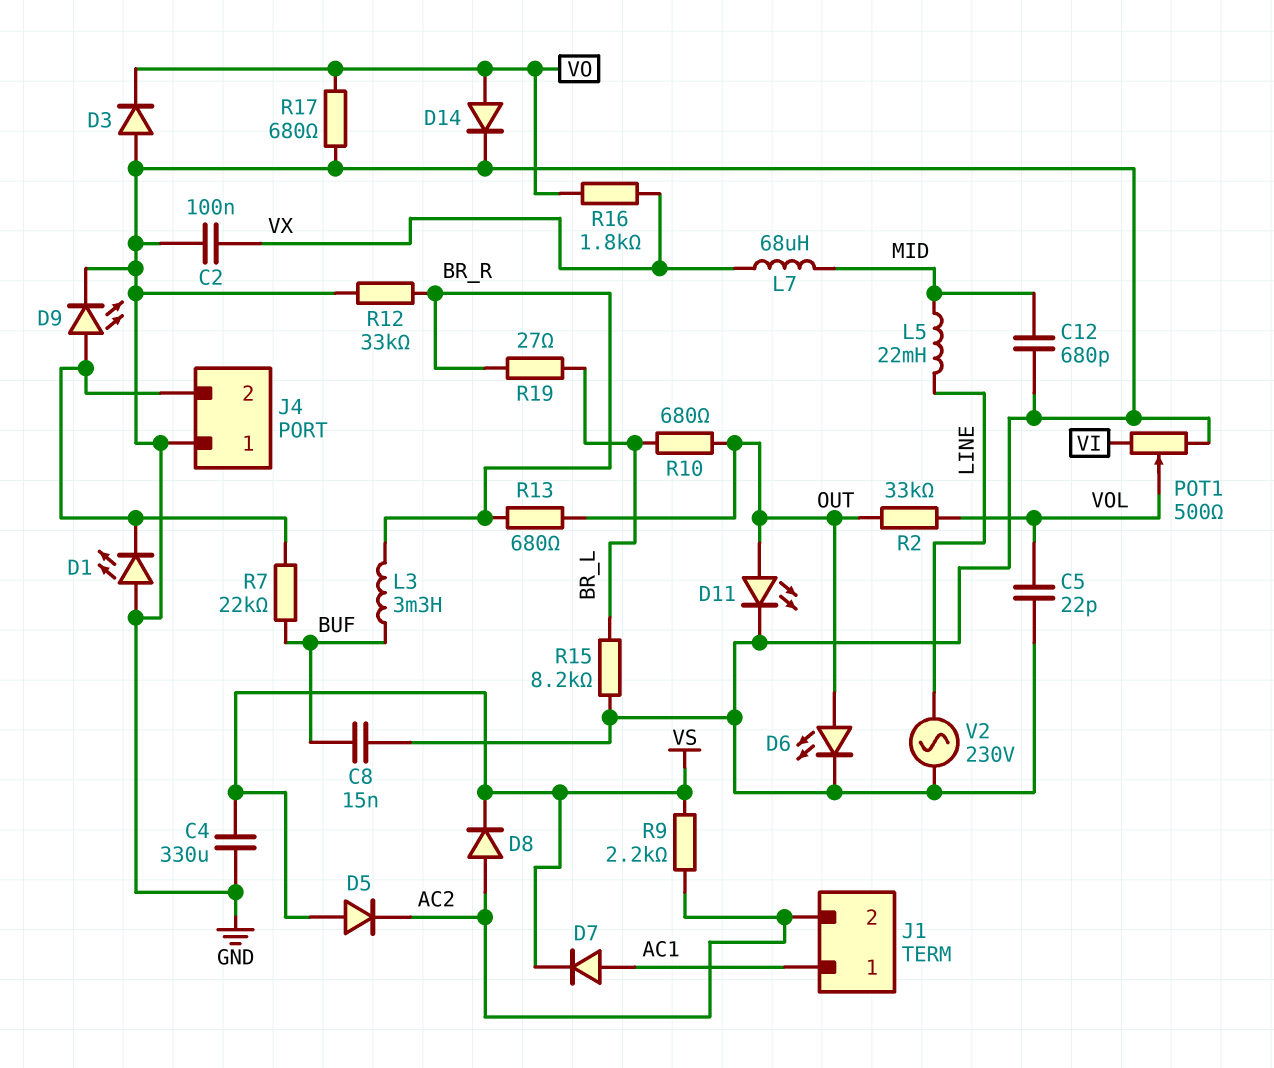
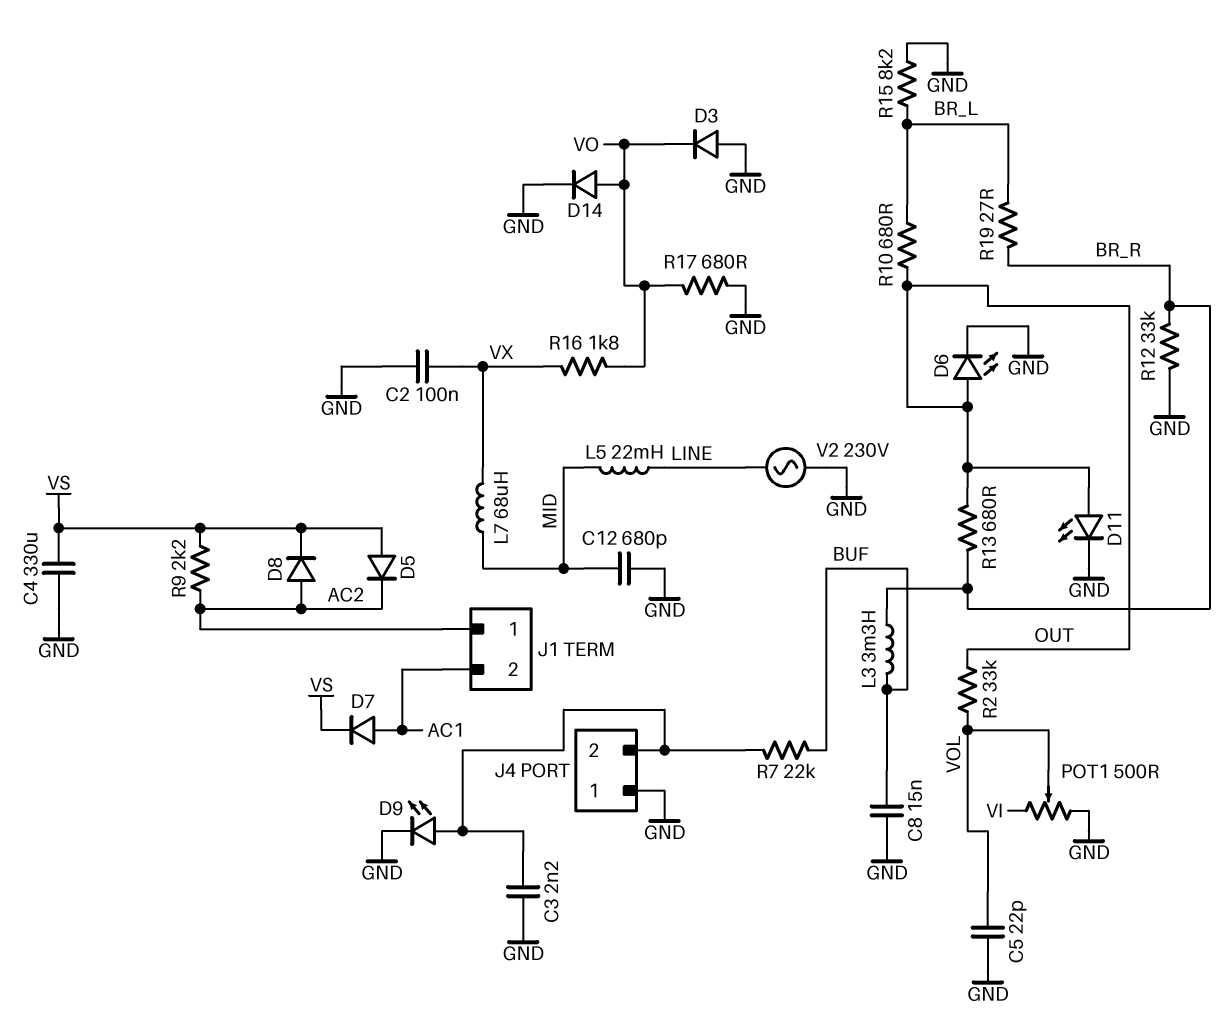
C3: none -> 2.2nF (GND, J4/2)
D1: LED (A GND, K J4/2) -> none
J1 pin 1: AC1 -> AC2
J1 pin 2: AC2 -> AC1

